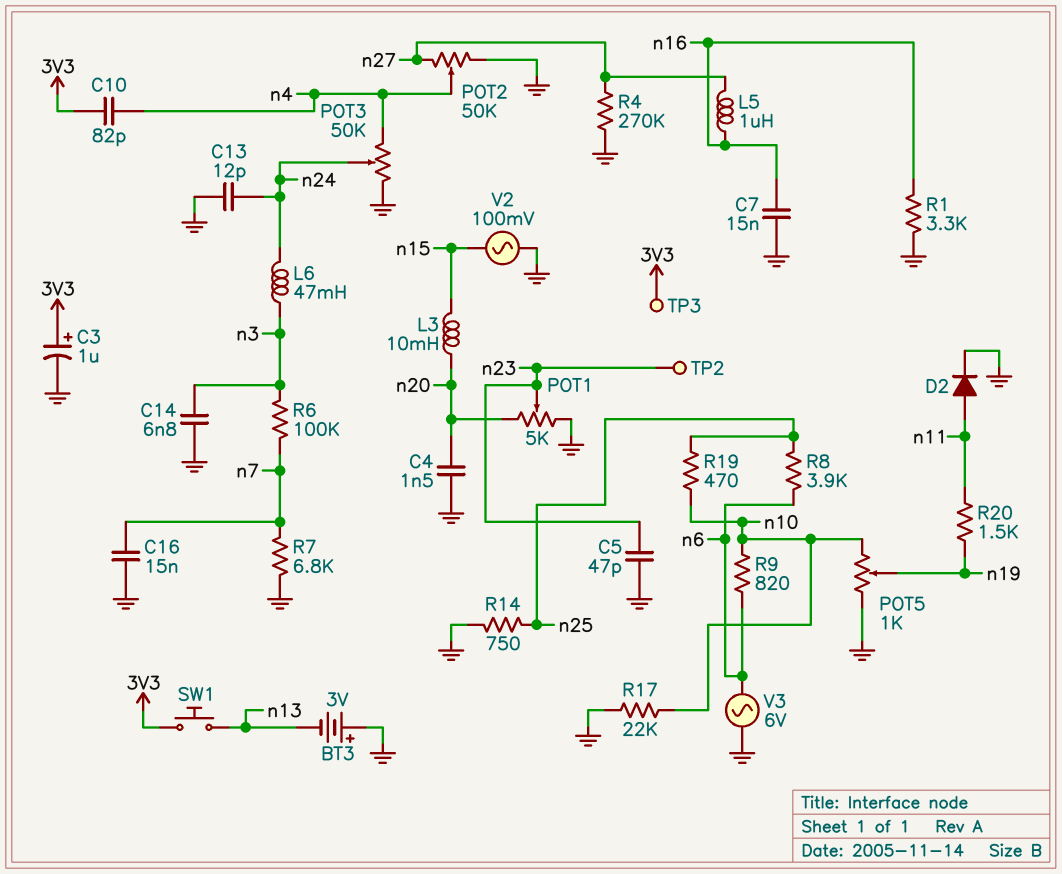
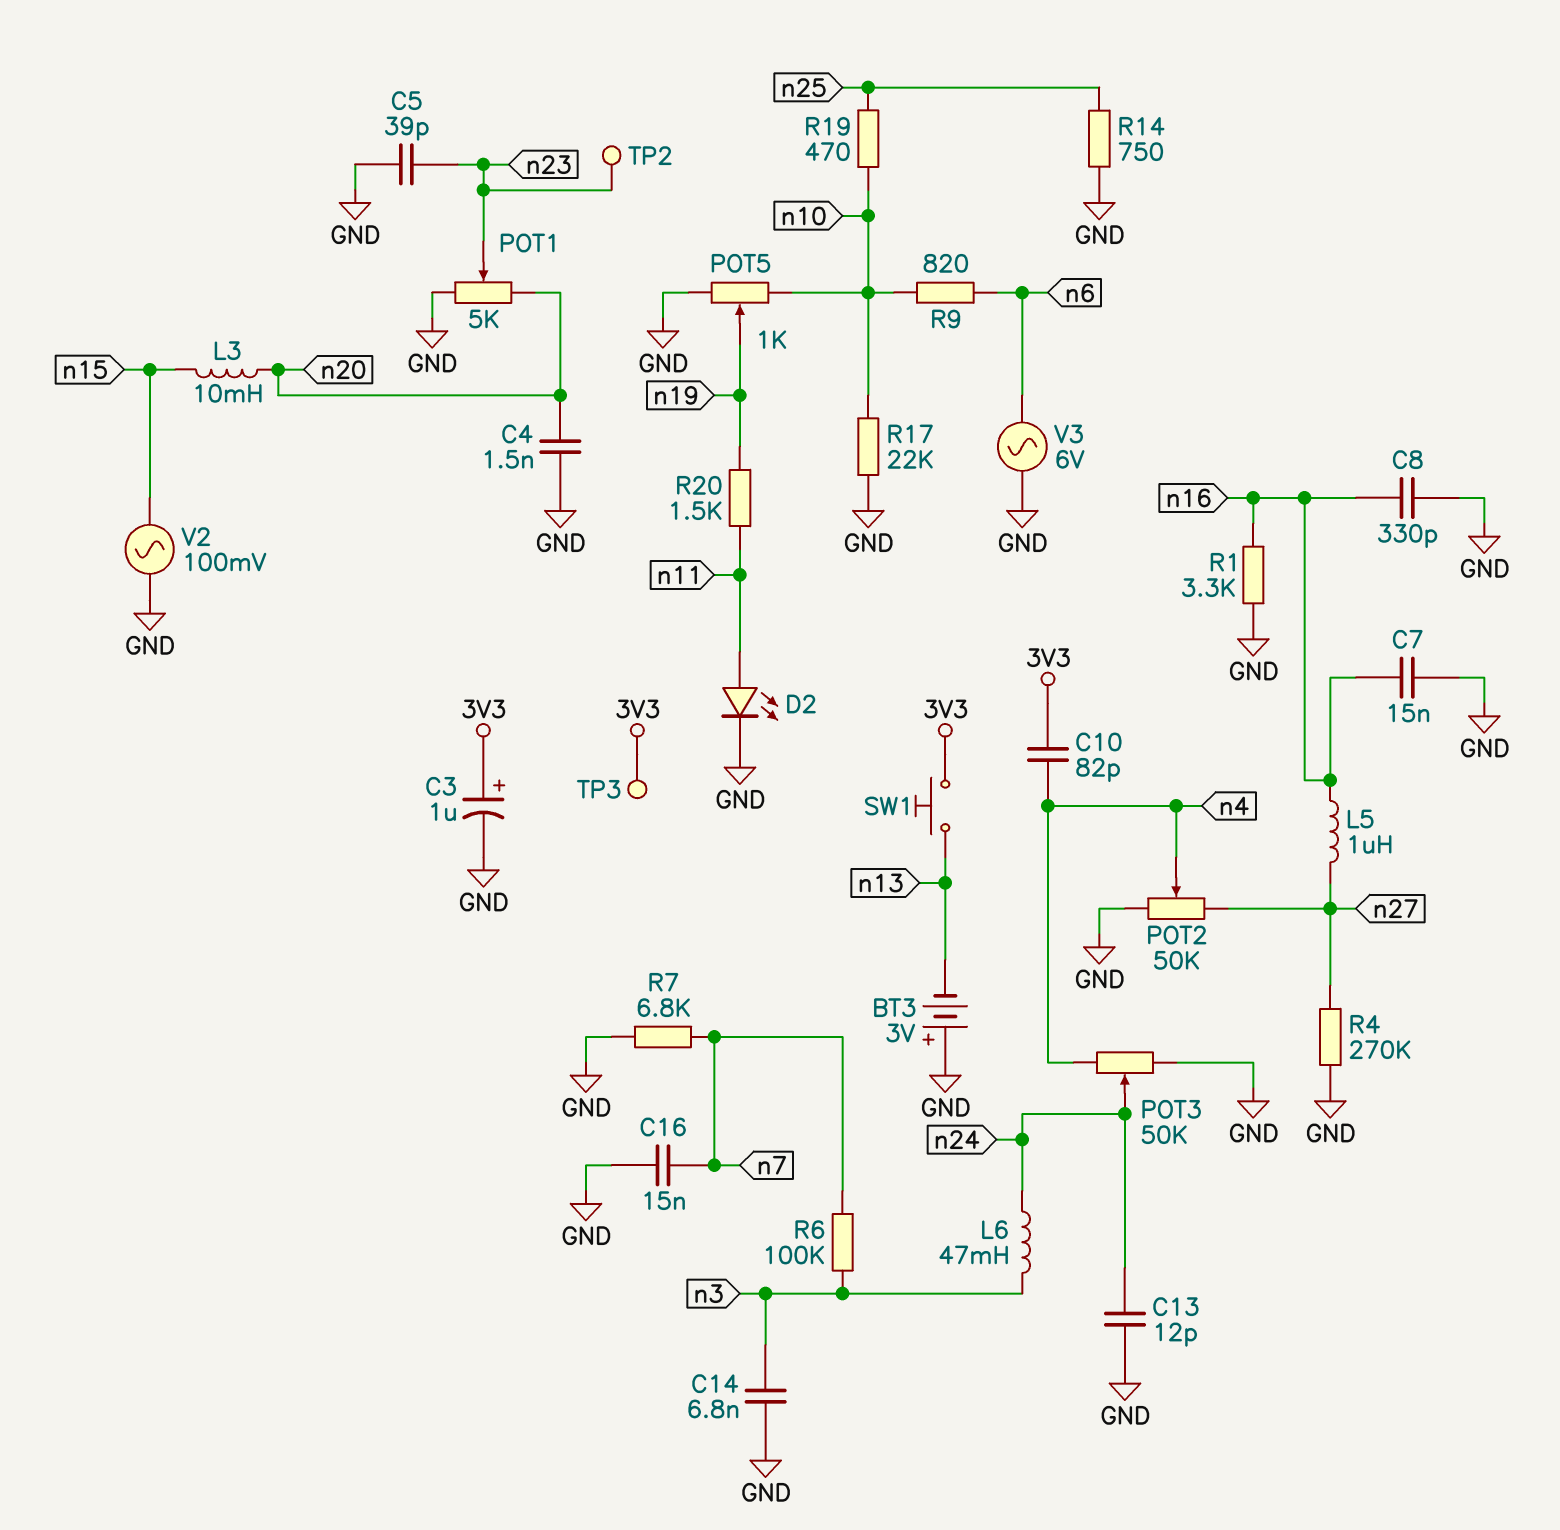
C5: 47pF (GND, n23) -> 39pF (GND, n23)
C8: none -> 330pF (GND, n16)
D2: diode (A n11, K GND) -> LED (A n11, K GND)
R8: 3.9k (n6, n25) -> none

